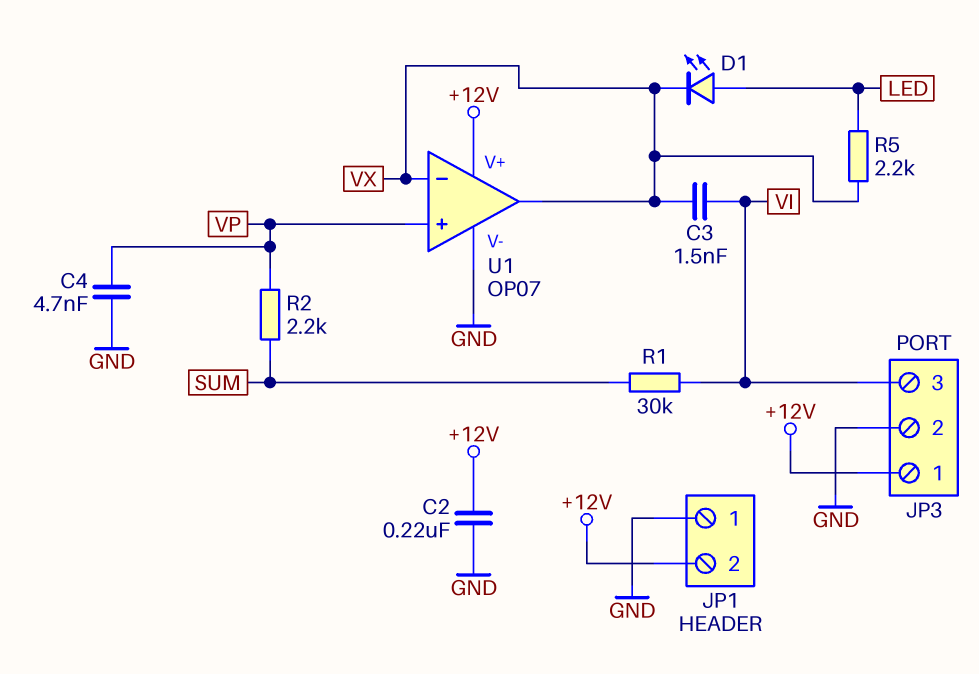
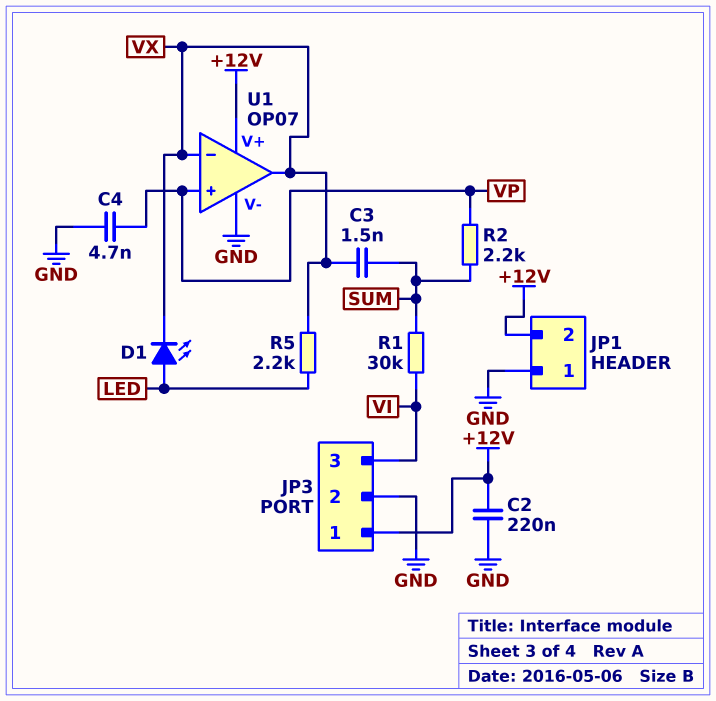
C3: 1.5nF (VI, VX) -> 1.5nF (SUM, VX)

